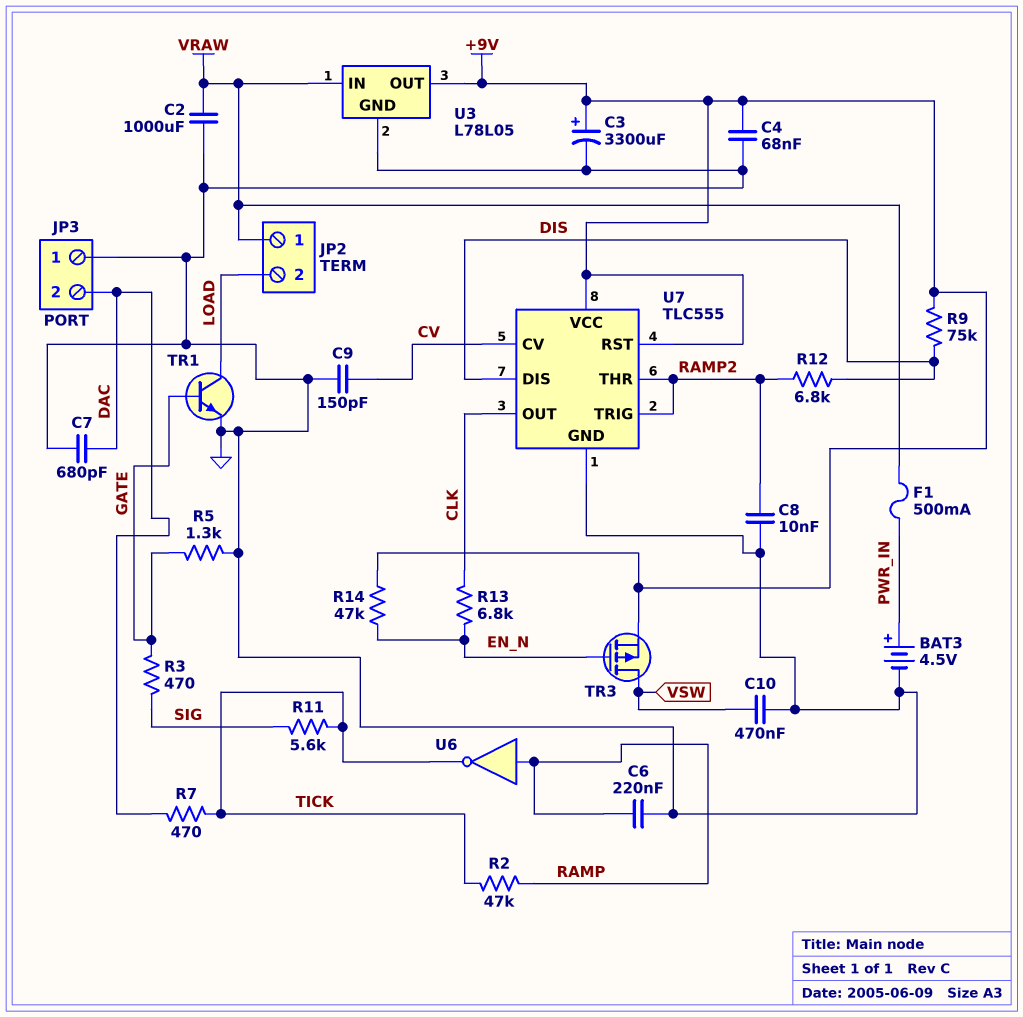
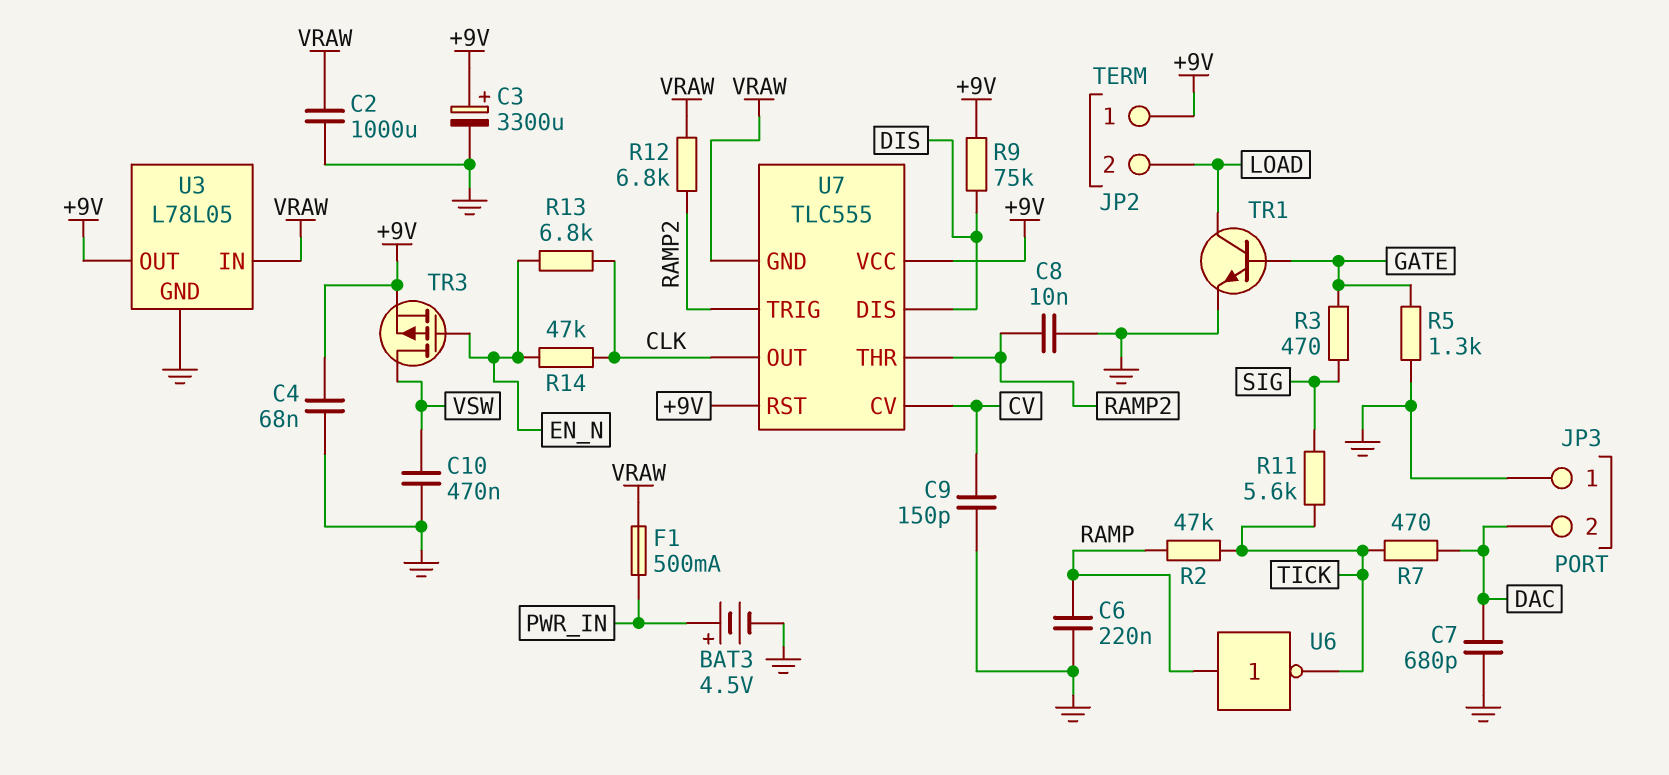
JP2 pin 1: VRAW -> +9V
R12: 6.8k (DIS, RAMP2) -> 6.8k (RAMP2, VRAW)
R14: 47k (+9V, EN_N) -> 47k (CLK, EN_N)
U7 pin GND: GND -> VRAW

